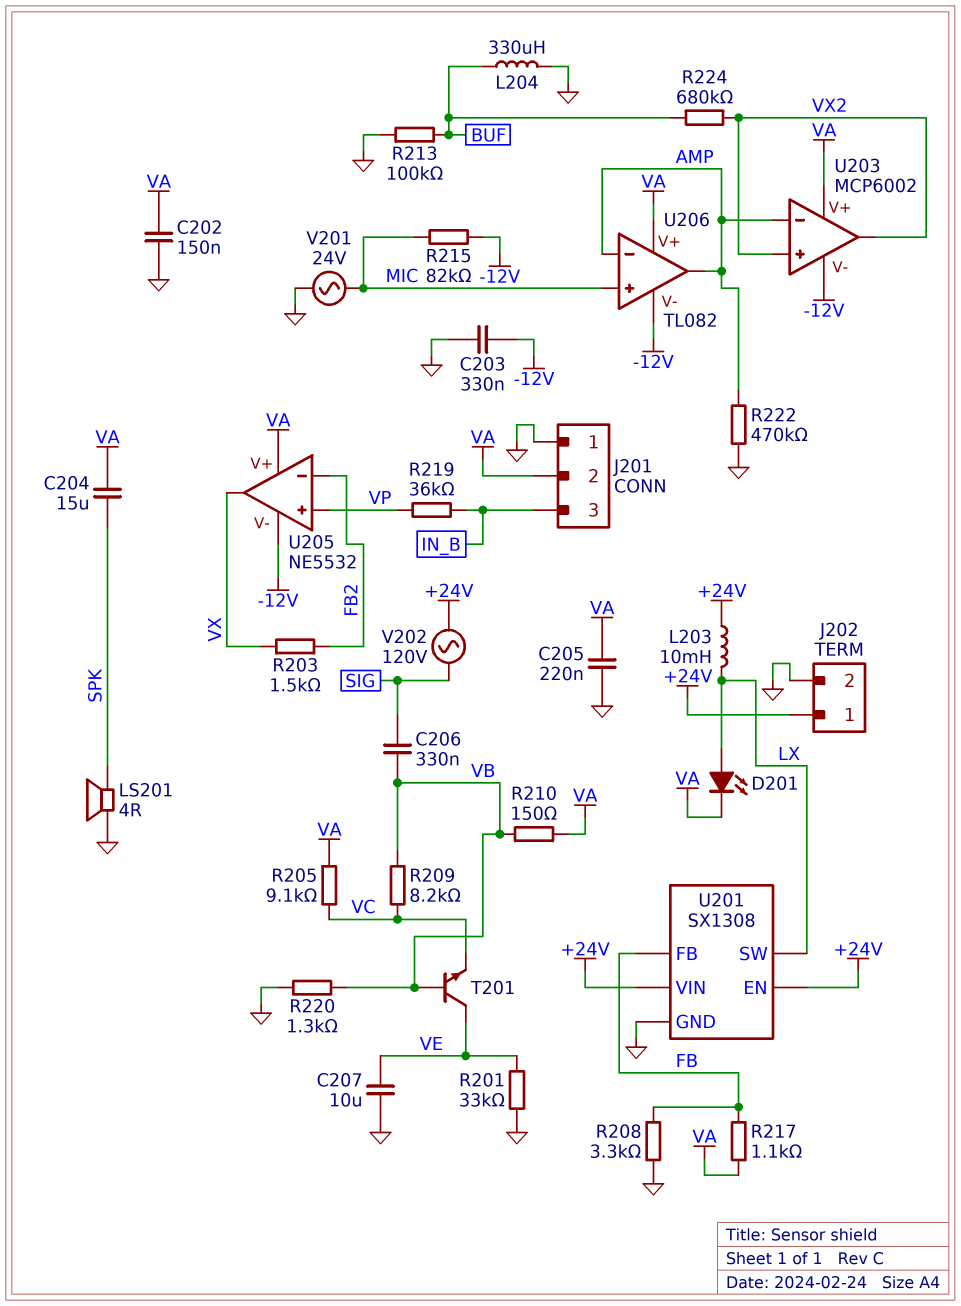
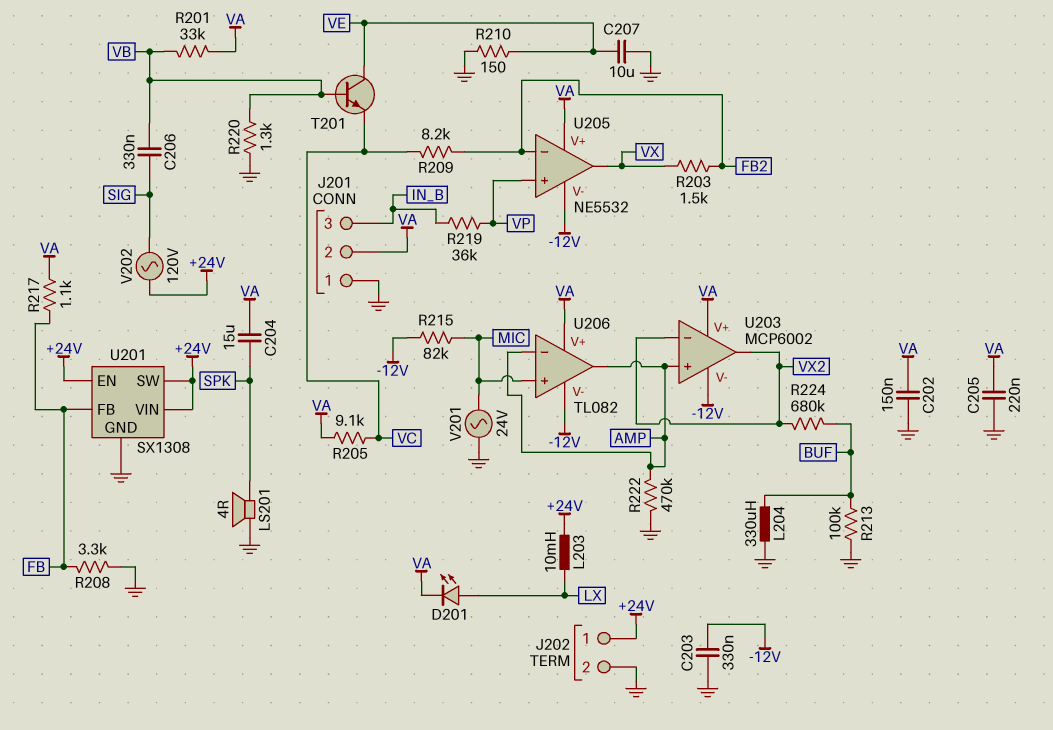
R201: 33k (GND, VE) -> 33k (VA, VB)
R209: 8.2k (VB, VC) -> 8.2k (FB2, VC)
R210: 150 (VA, VB) -> 150 (GND, VE)
U201 pin SW: LX -> +24V
U203 pin in+: VX2 -> AMP
U203 pin in-: AMP -> VX2

